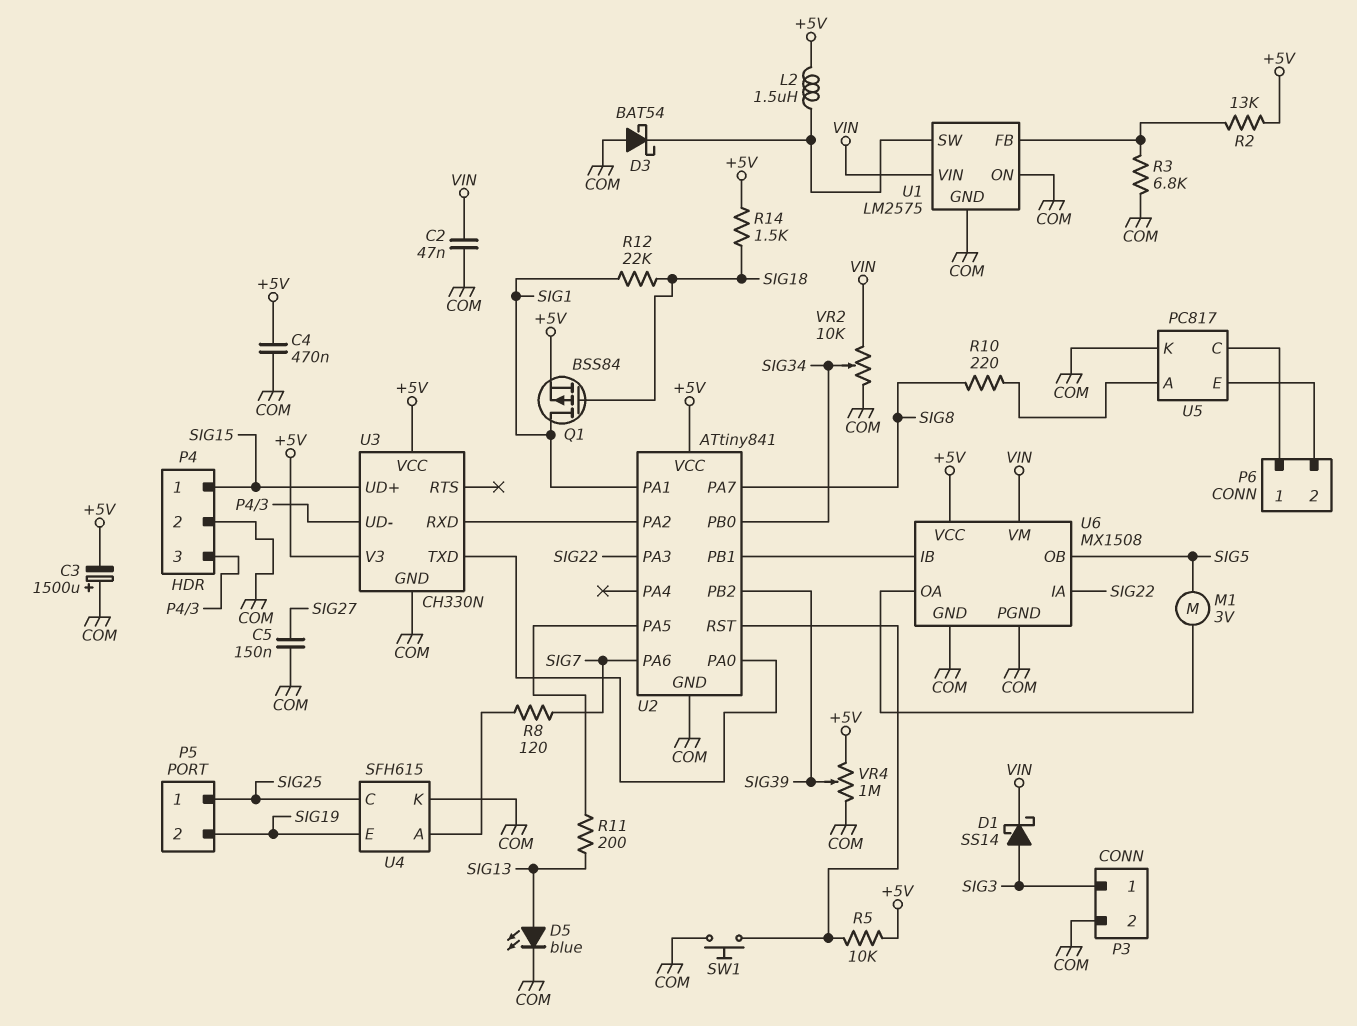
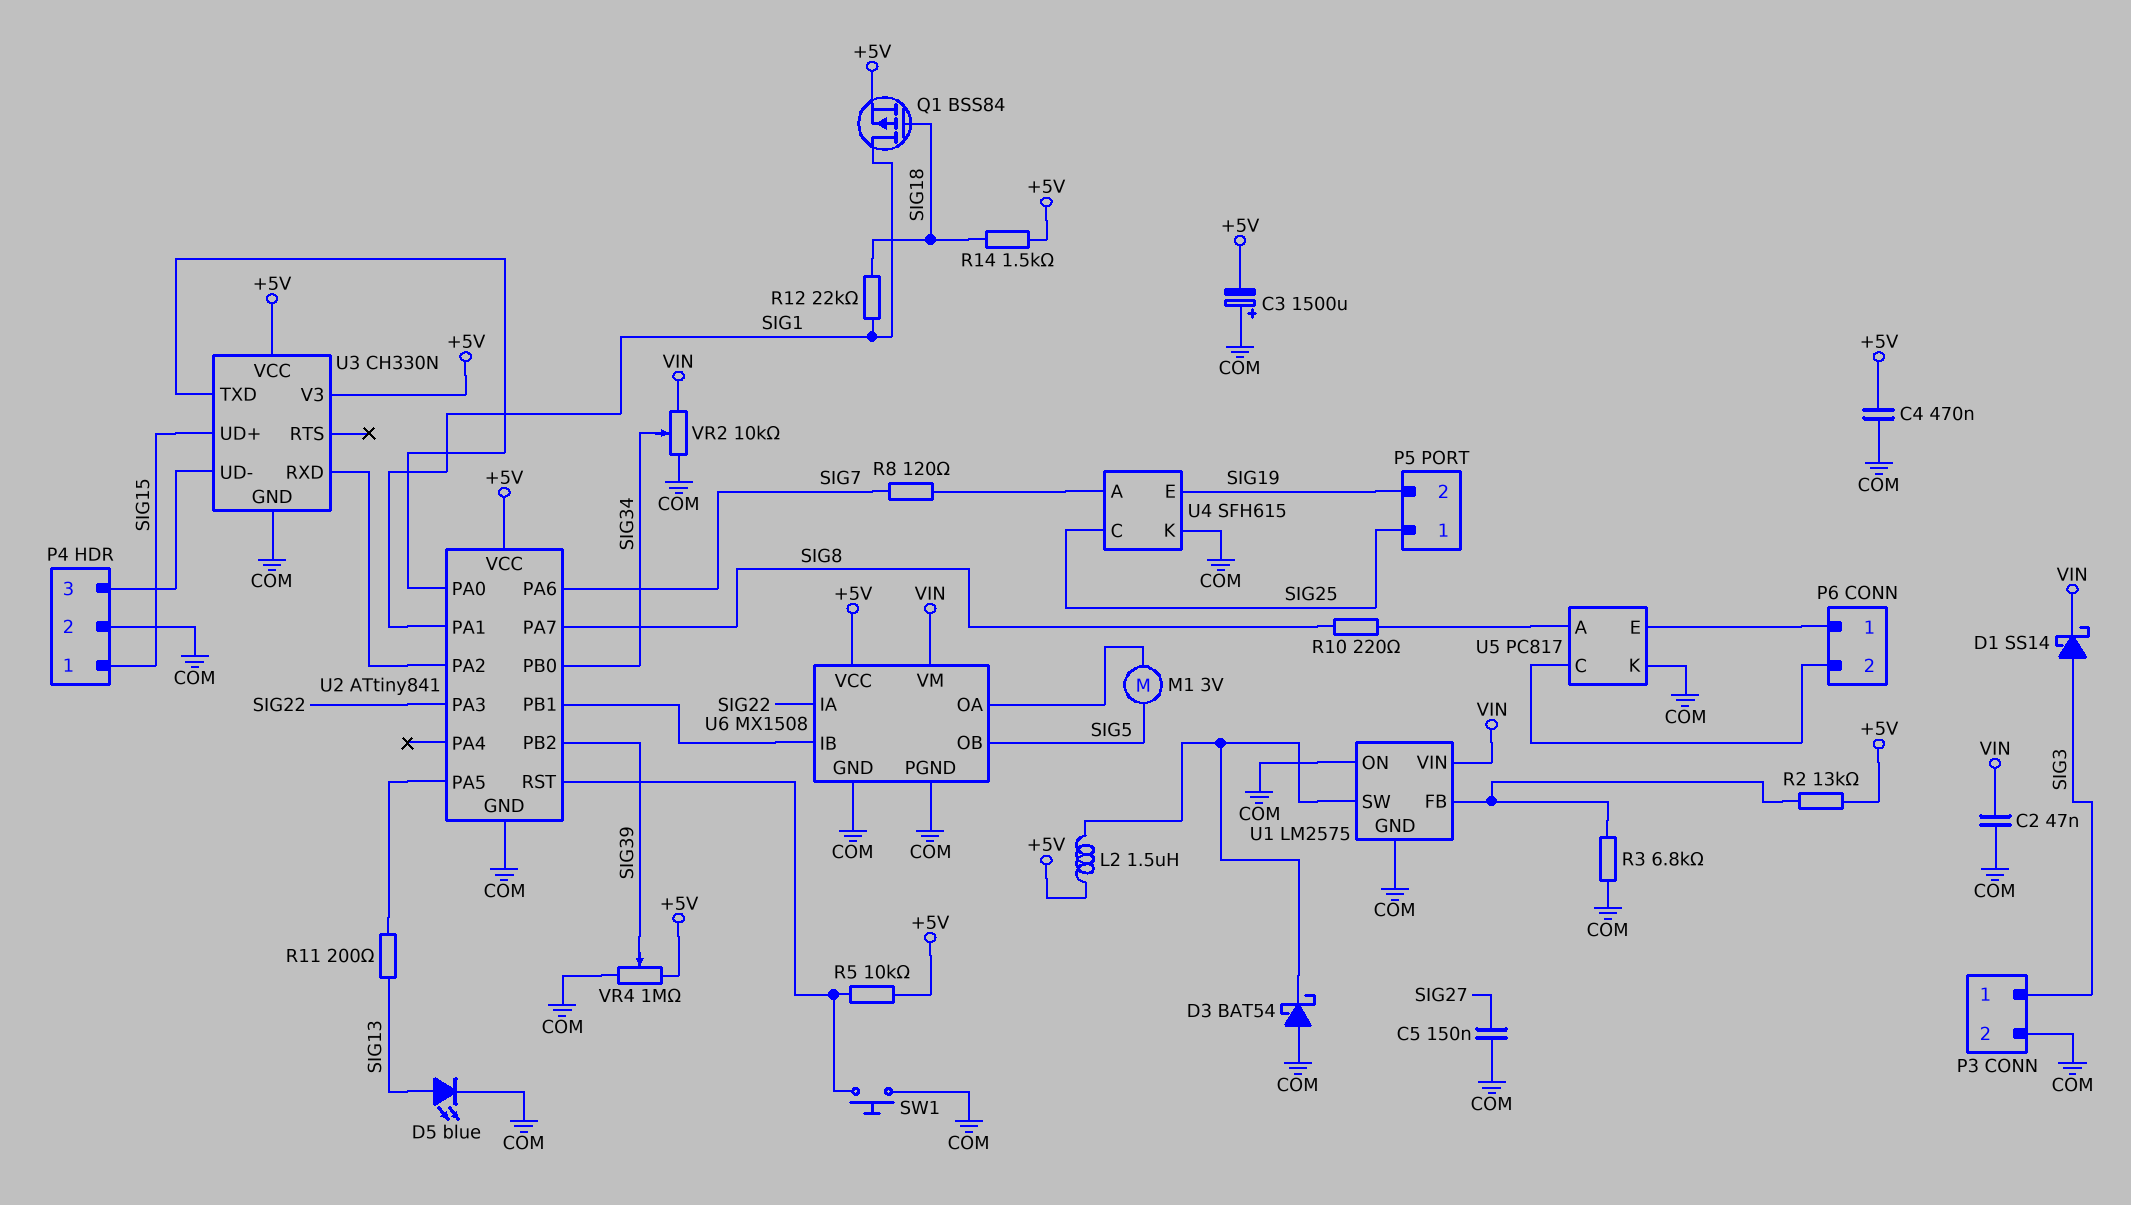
U5 pin C: P6/1 -> P6/2
U5 pin E: P6/2 -> P6/1

